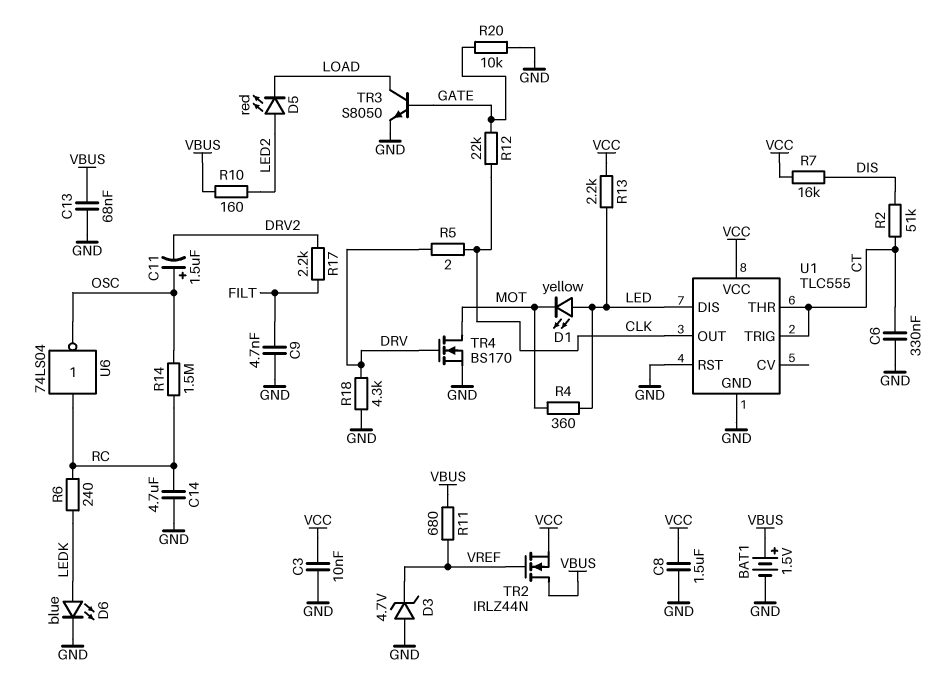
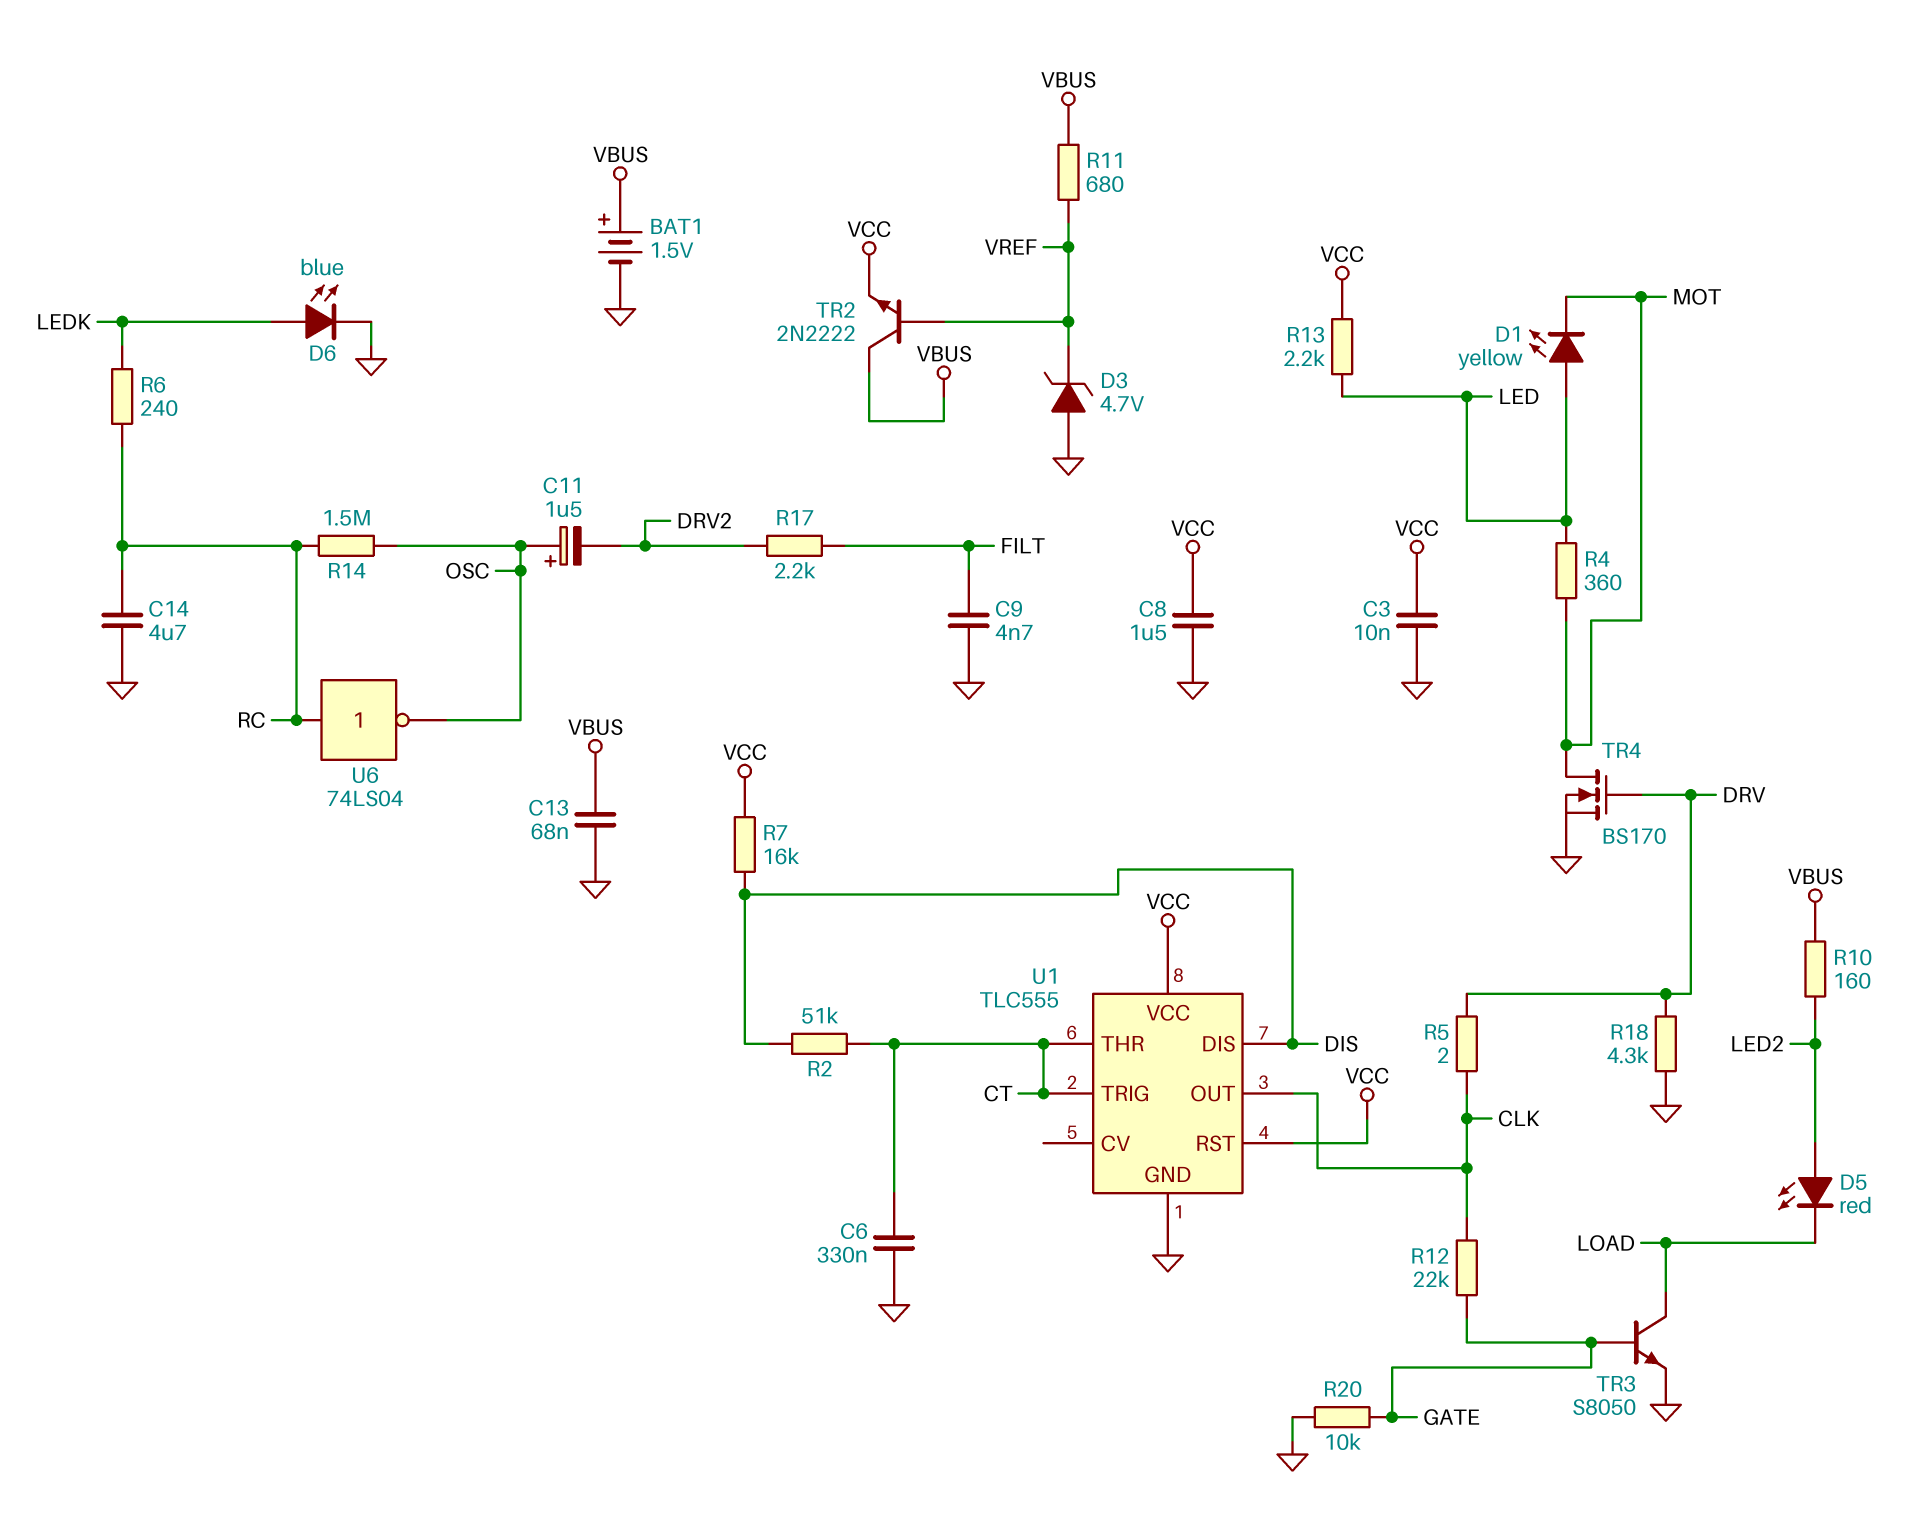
TR2: NMOS IRLZ44N (G VREF, D VBUS, S VCC) -> NPN 2N2222 (B VREF, C VBUS, E VCC)
U1 pin DIS: LED -> DIS
U1 pin RST: GND -> VCC

